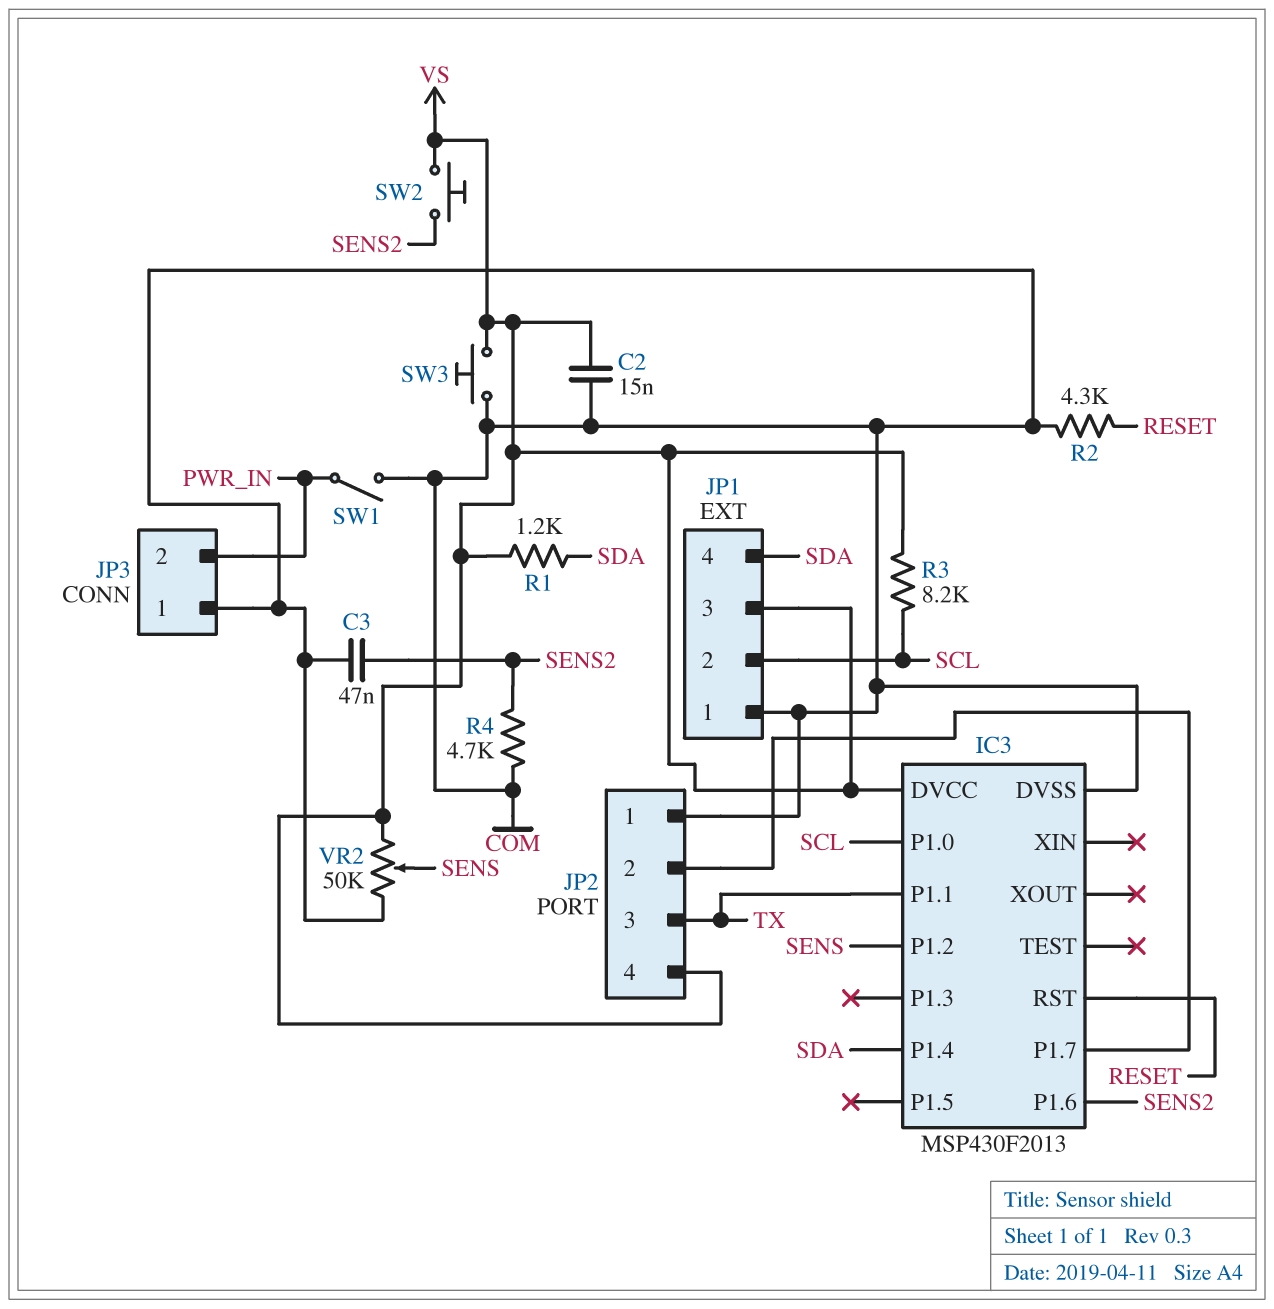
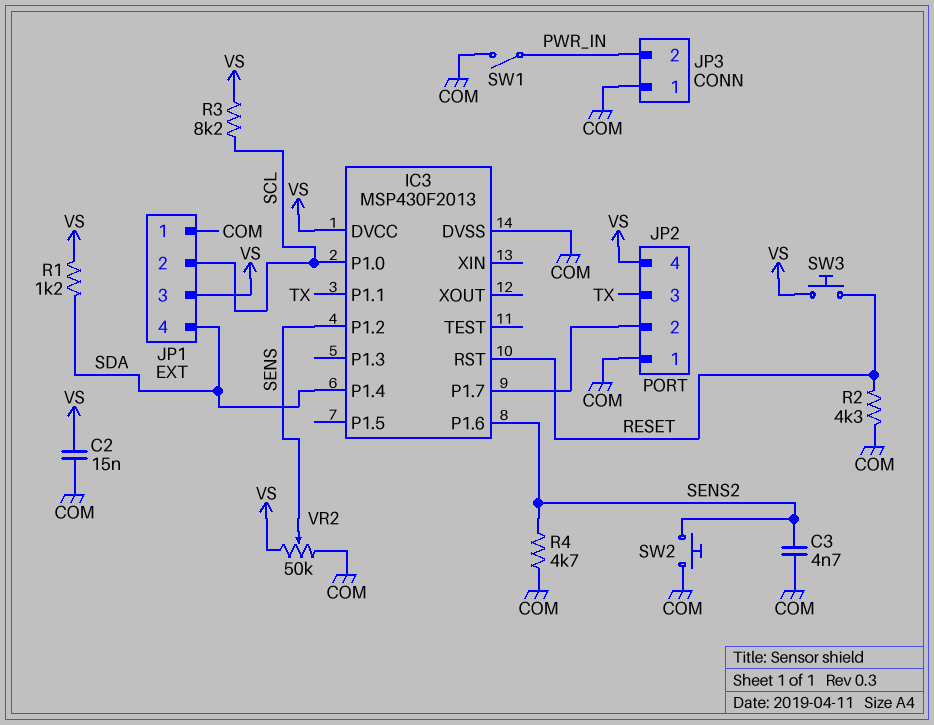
C3: 47nF (COM, SENS2) -> 4.7nF (COM, SENS2)
SW2: button (SENS2, VS) -> button (COM, SENS2)
SW3: button (COM, VS) -> button (RESET, VS)

